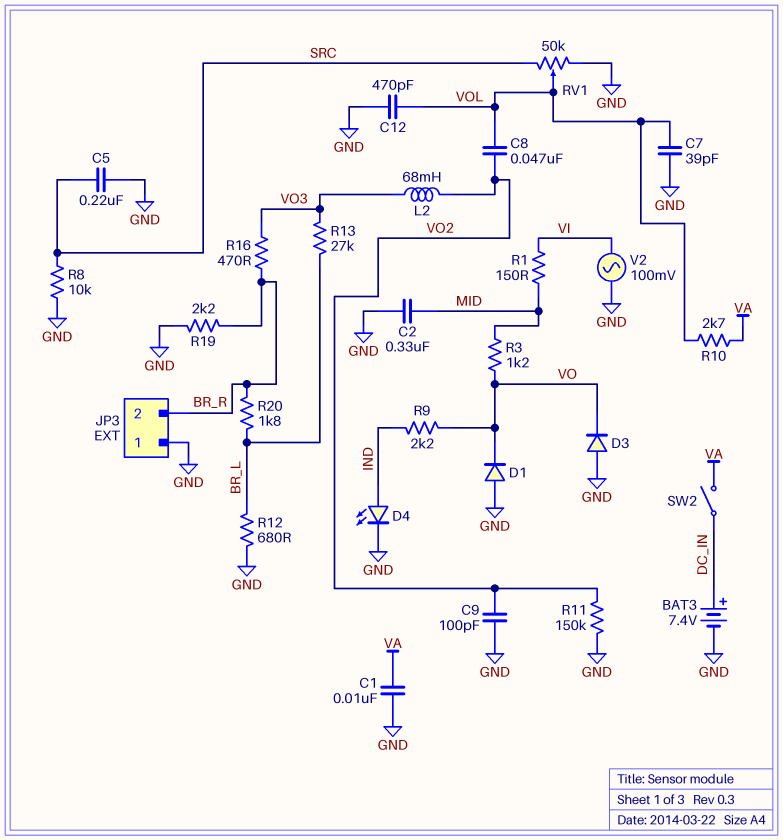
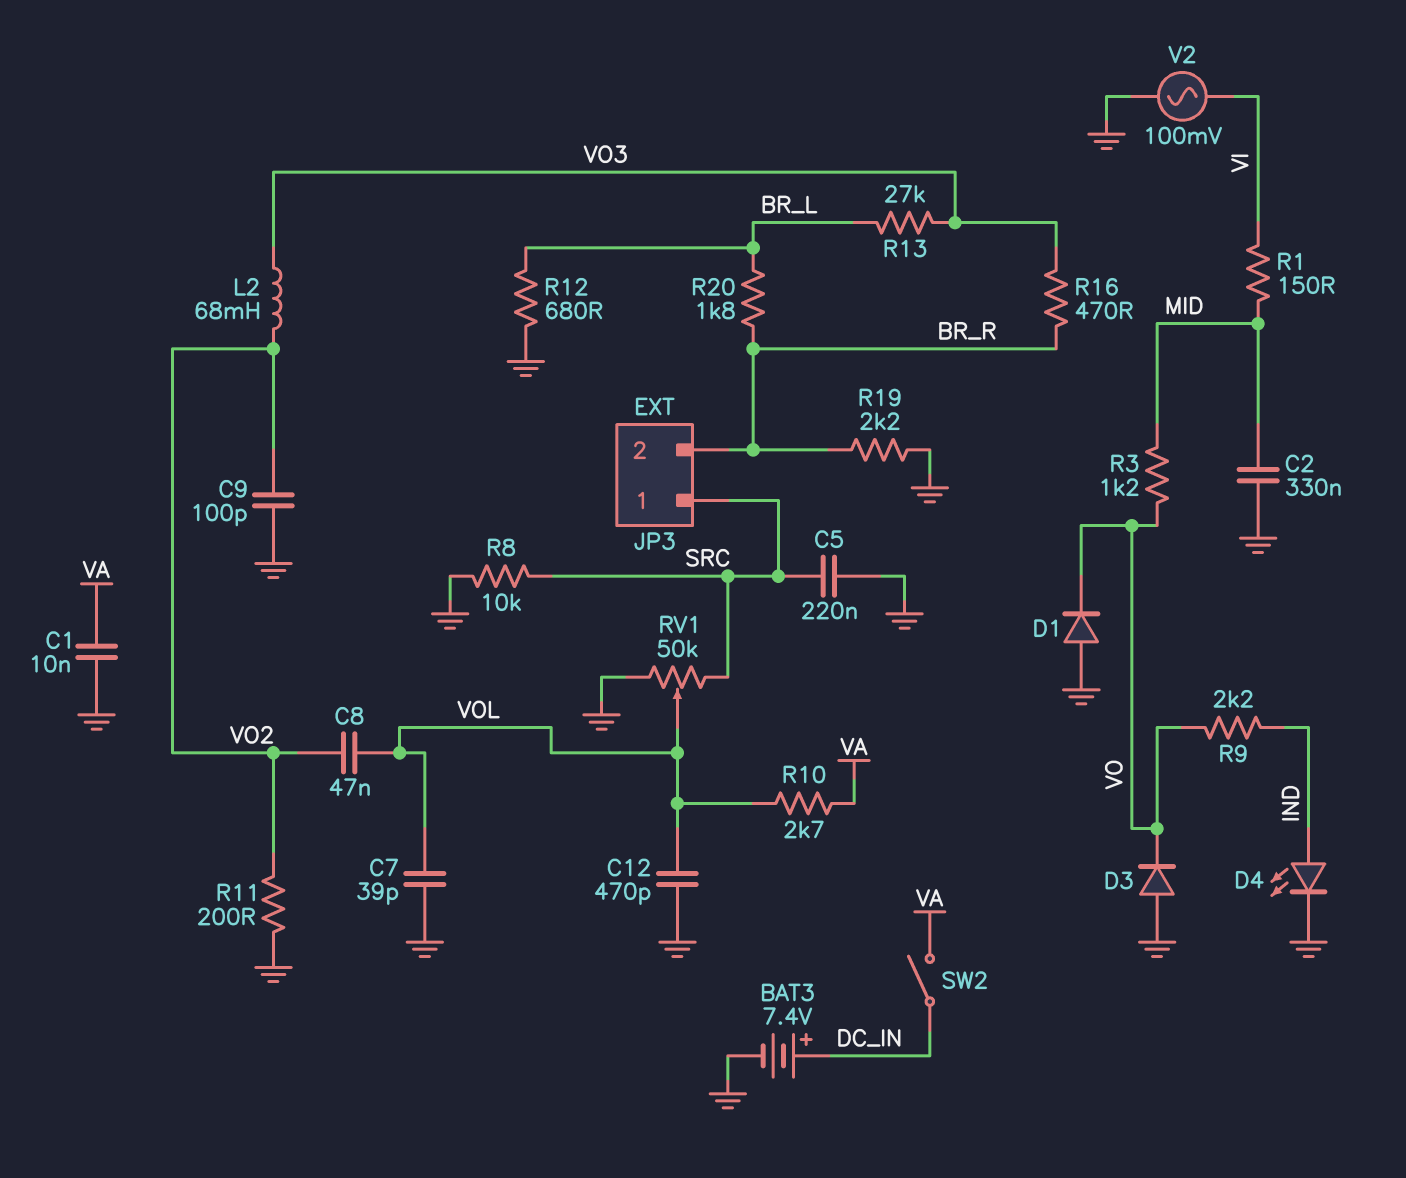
JP3 pin 1: GND -> SRC
R11: 150k (GND, VO2) -> 200 (GND, VO2)

